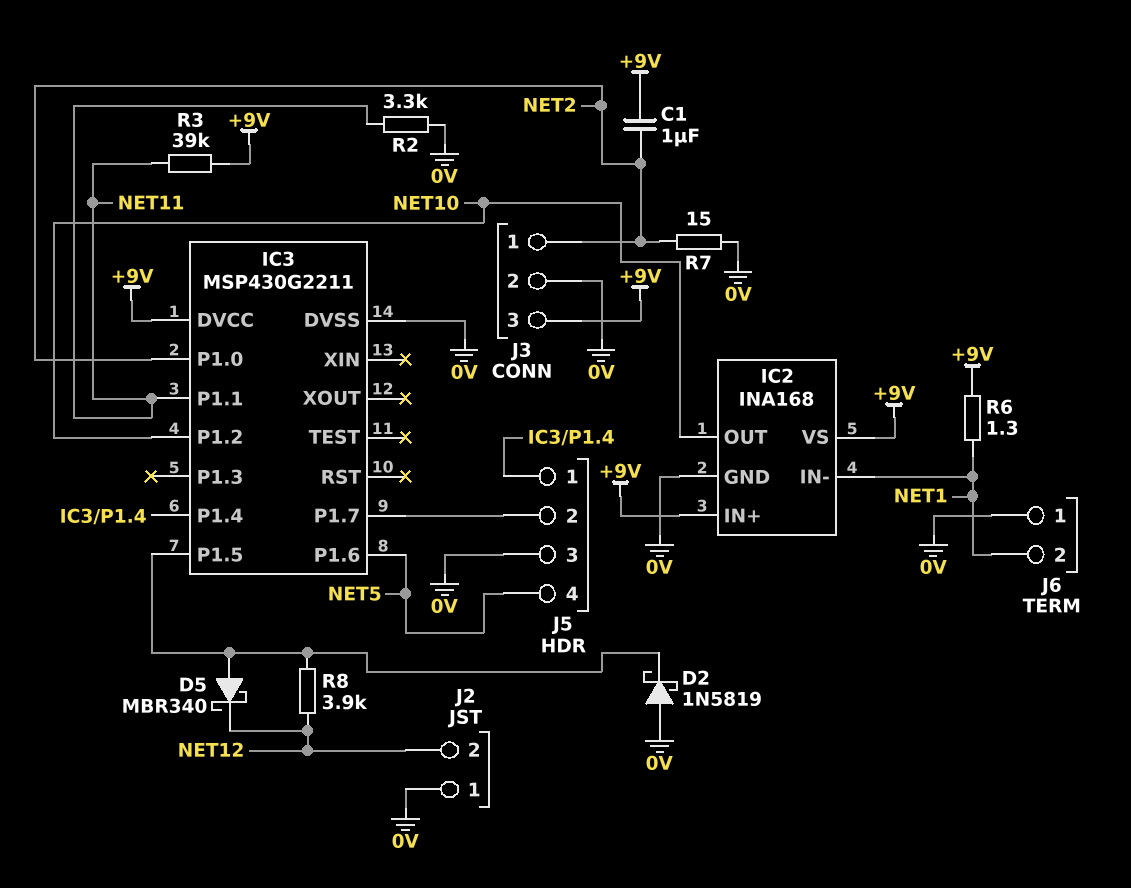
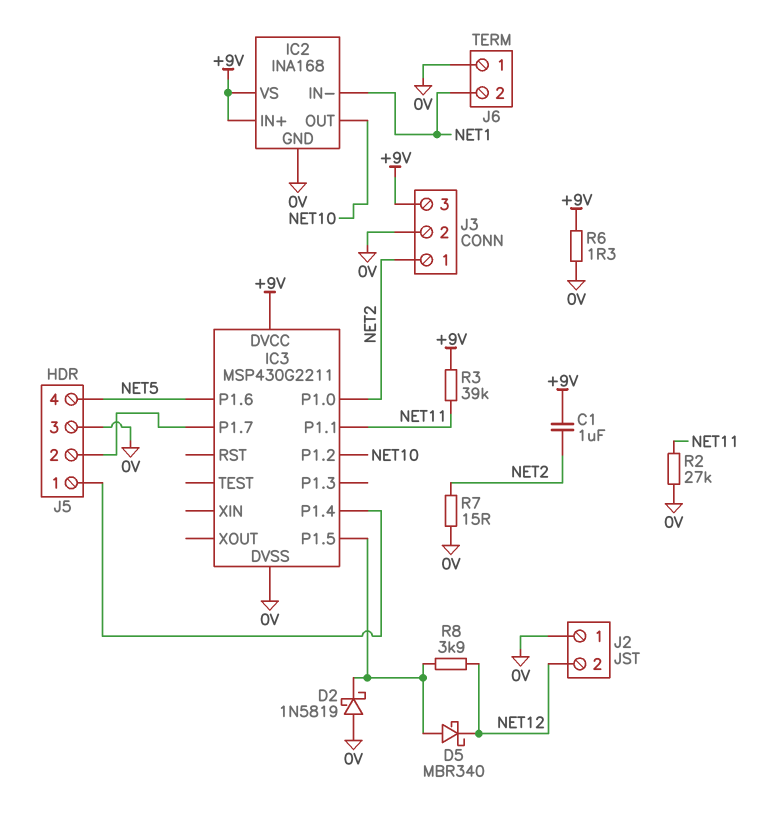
R2: 3.3k (0V, NET11) -> 27k (0V, NET11)
R6: 1.3 (+9V, NET1) -> 1.3 (+9V, 0V)

